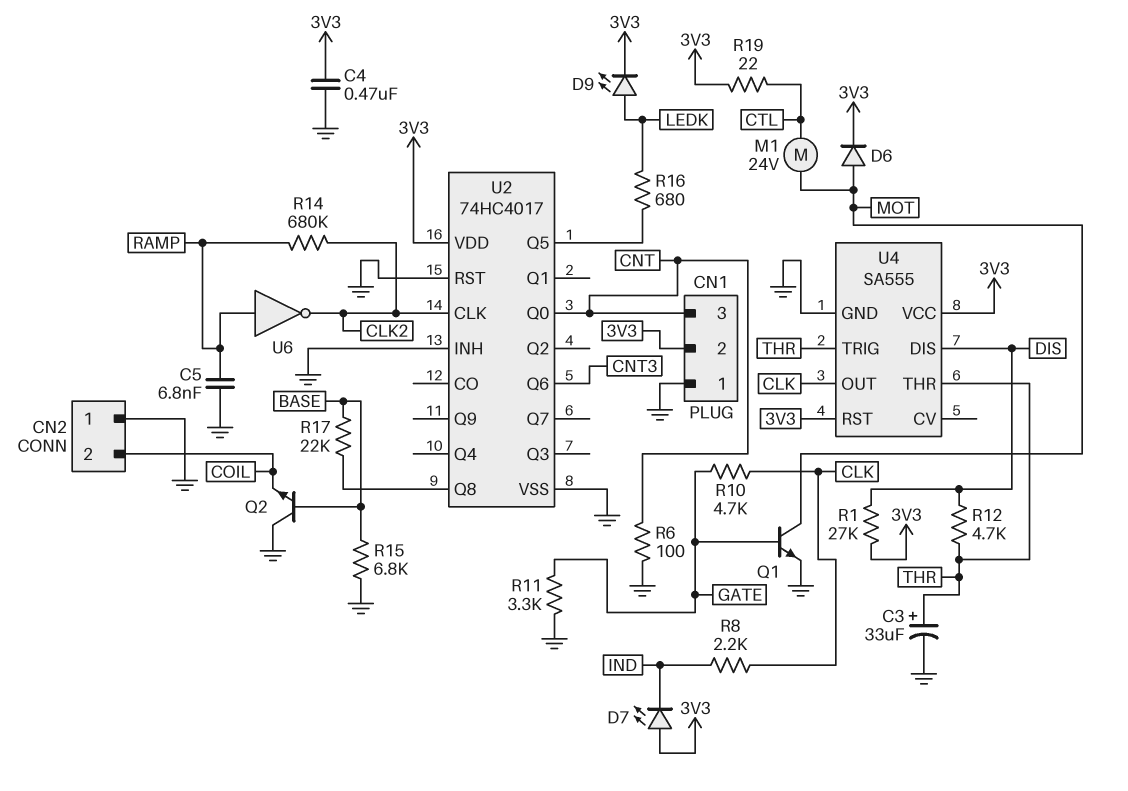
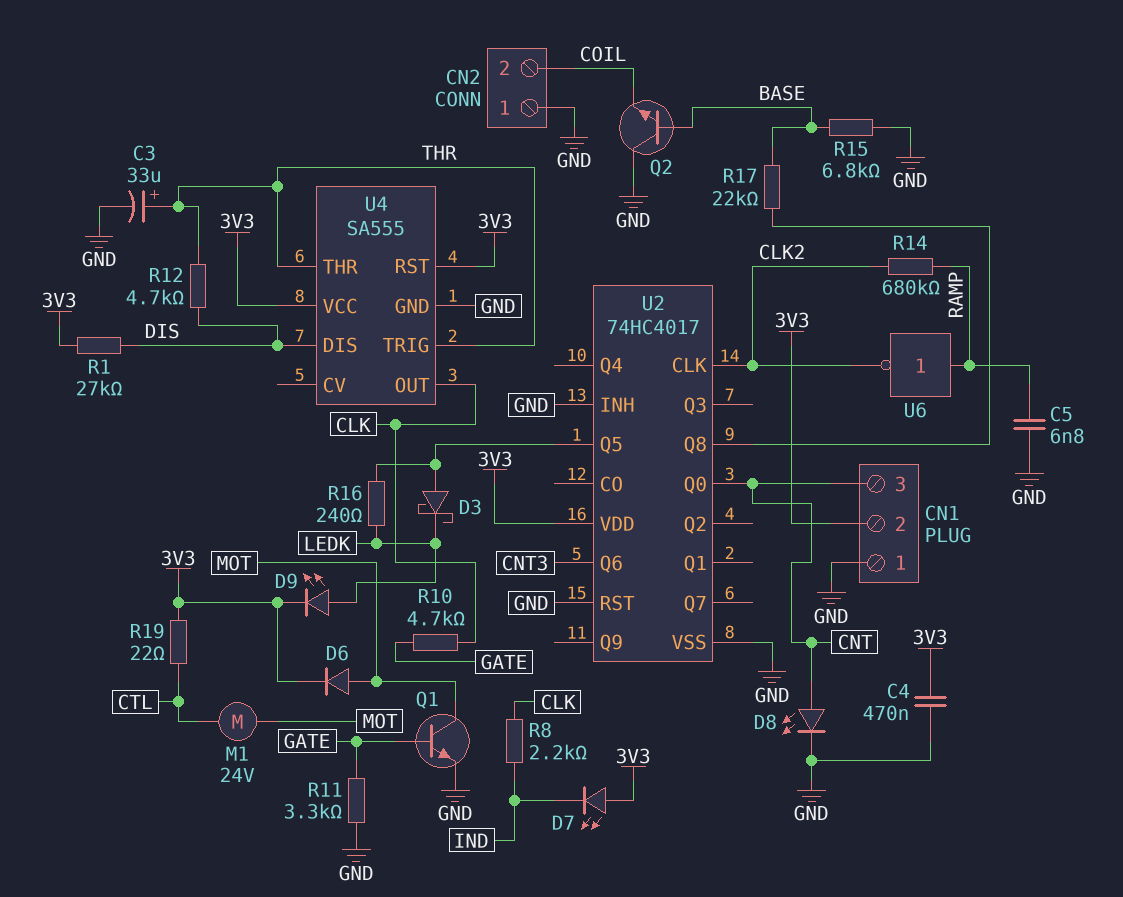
D3: none -> schottky (A U2/Q5, K LEDK)
D8: none -> LED (A CNT, K GND)
R6: 100 (CNT, GND) -> none
R16: 680 (LEDK, U2/Q5) -> 240 (LEDK, U2/Q5)

